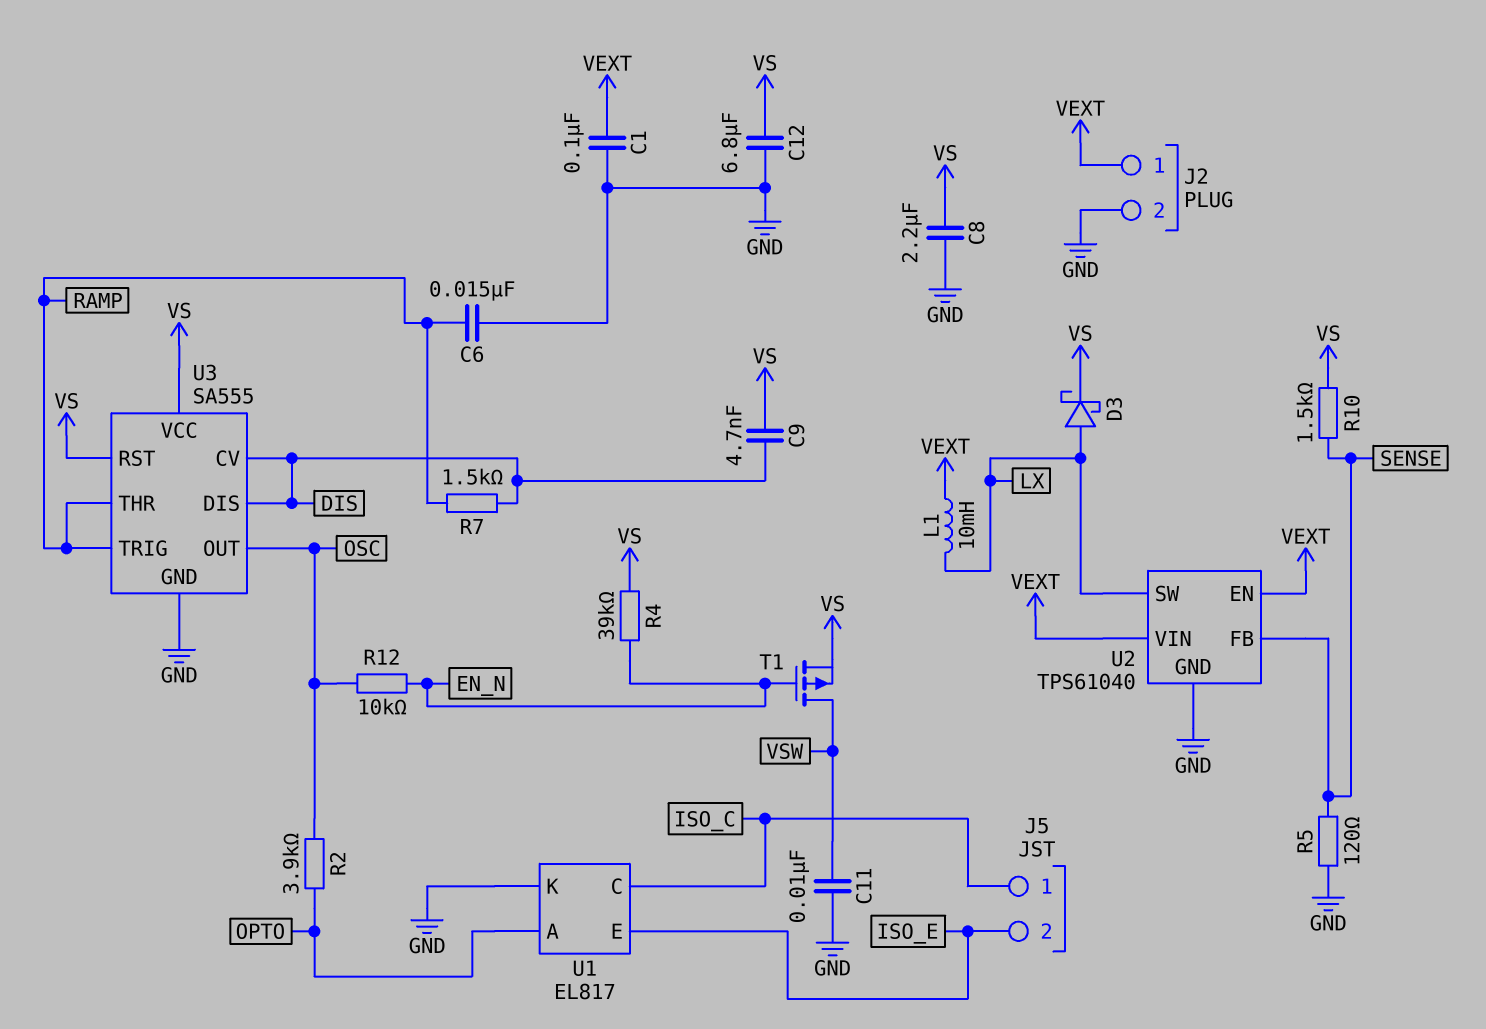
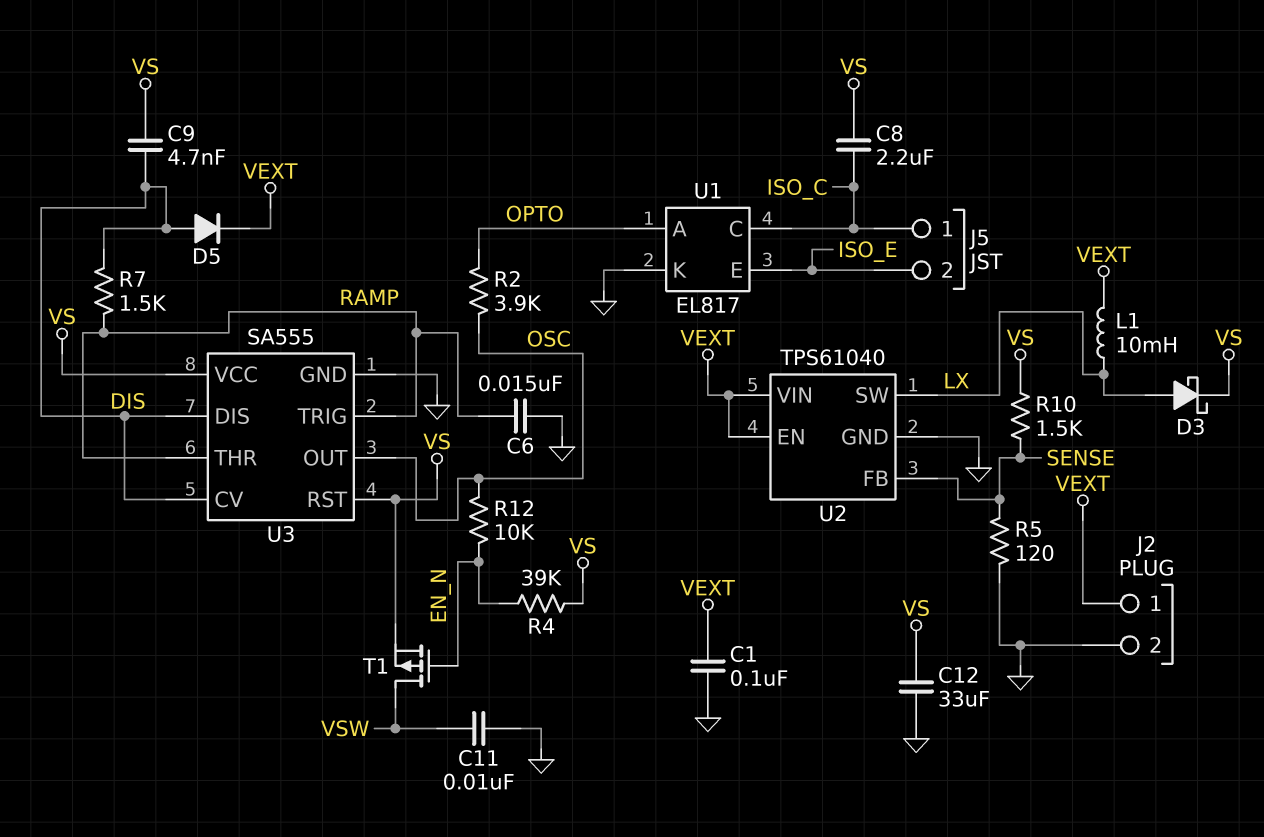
C8: 2.2uF (GND, VS) -> 2.2uF (ISO_C, VS)
C12: 6.8uF (GND, VS) -> 33uF (GND, VS)
D5: none -> diode (A DIS, K VEXT)

